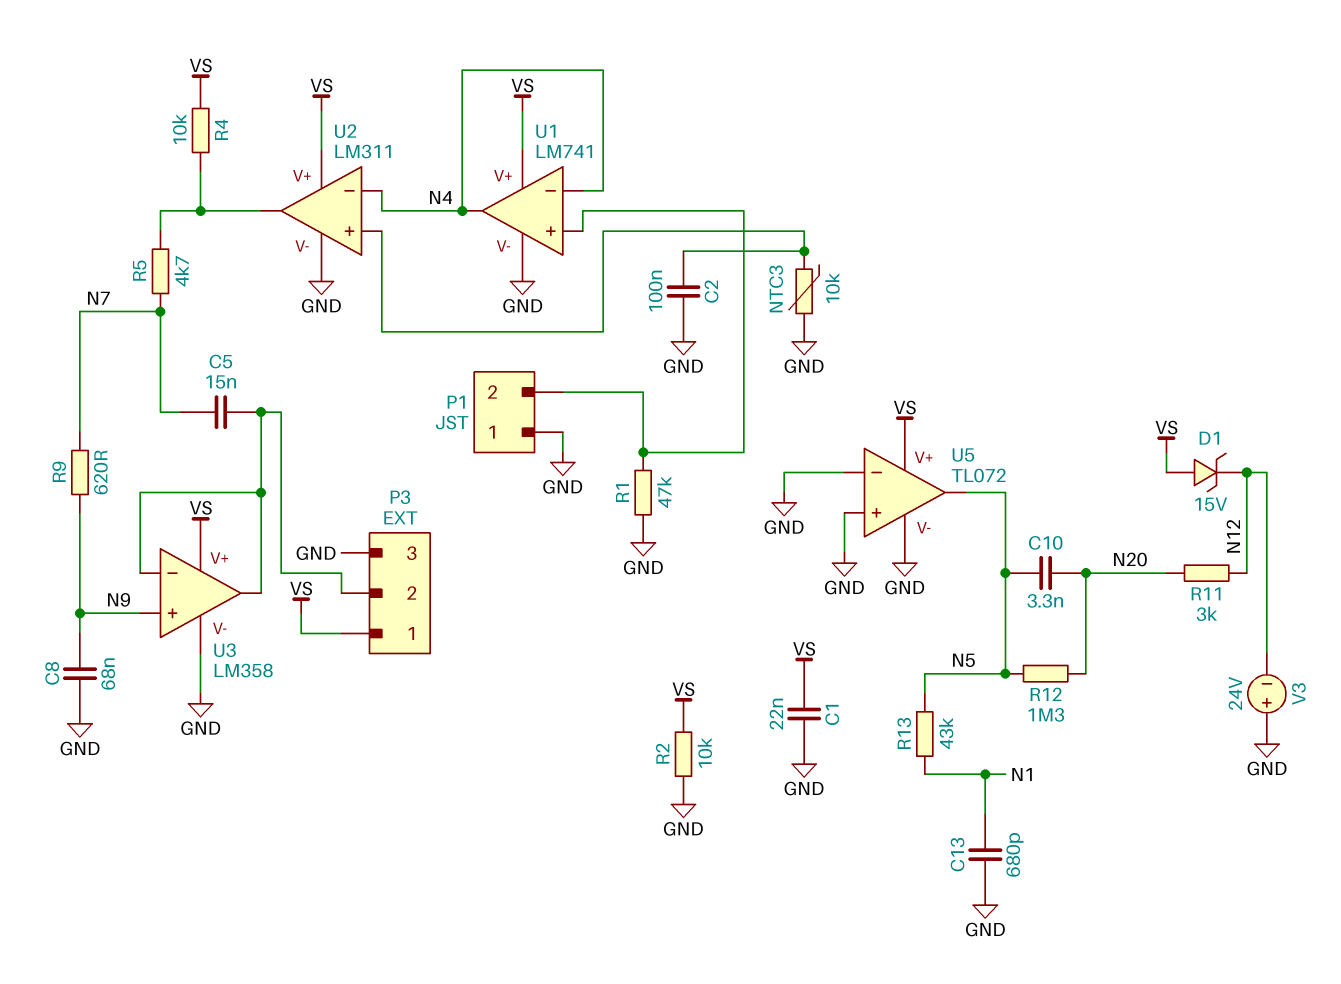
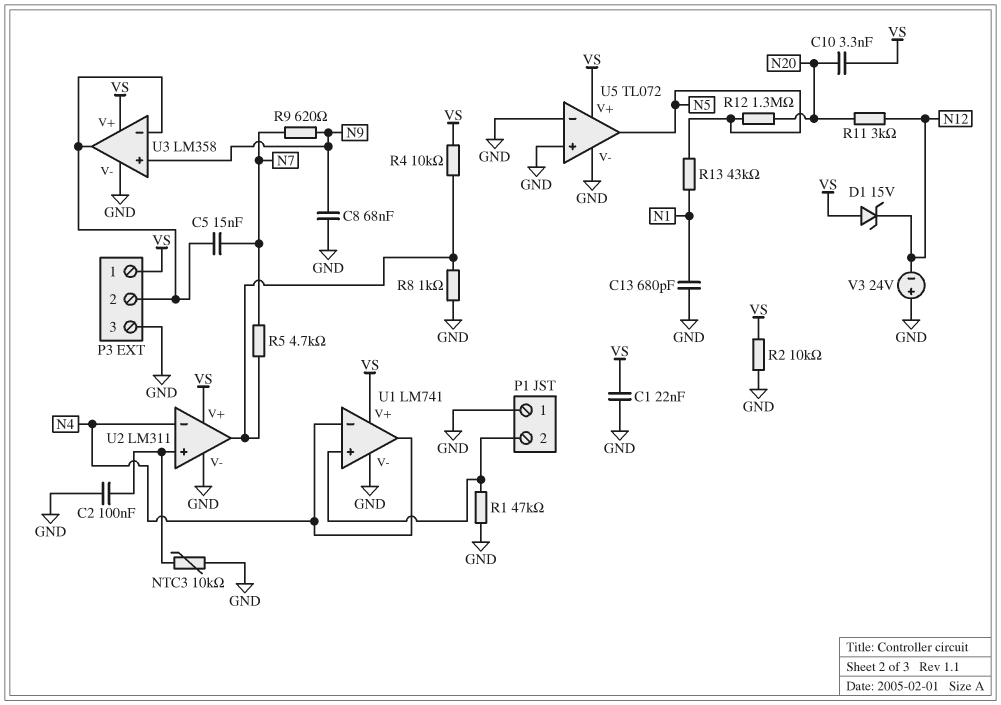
C10: 3.3nF (N5, N20) -> 3.3nF (N20, VS)
R8: none -> 1k (GND, U2/out)

